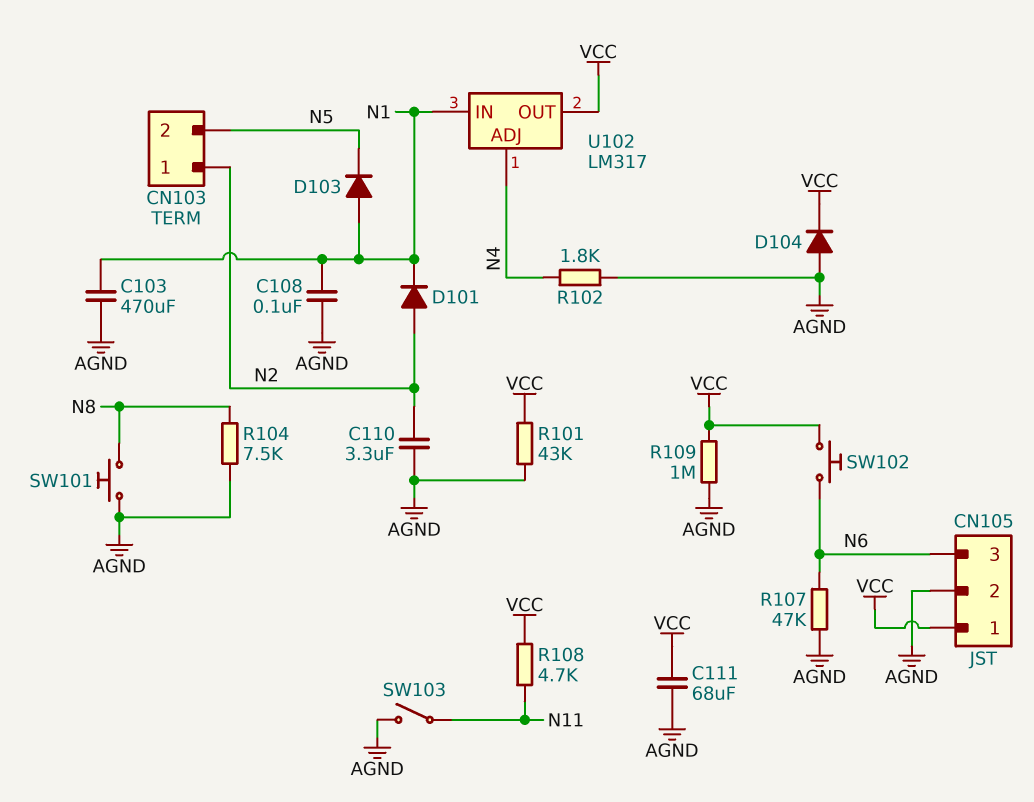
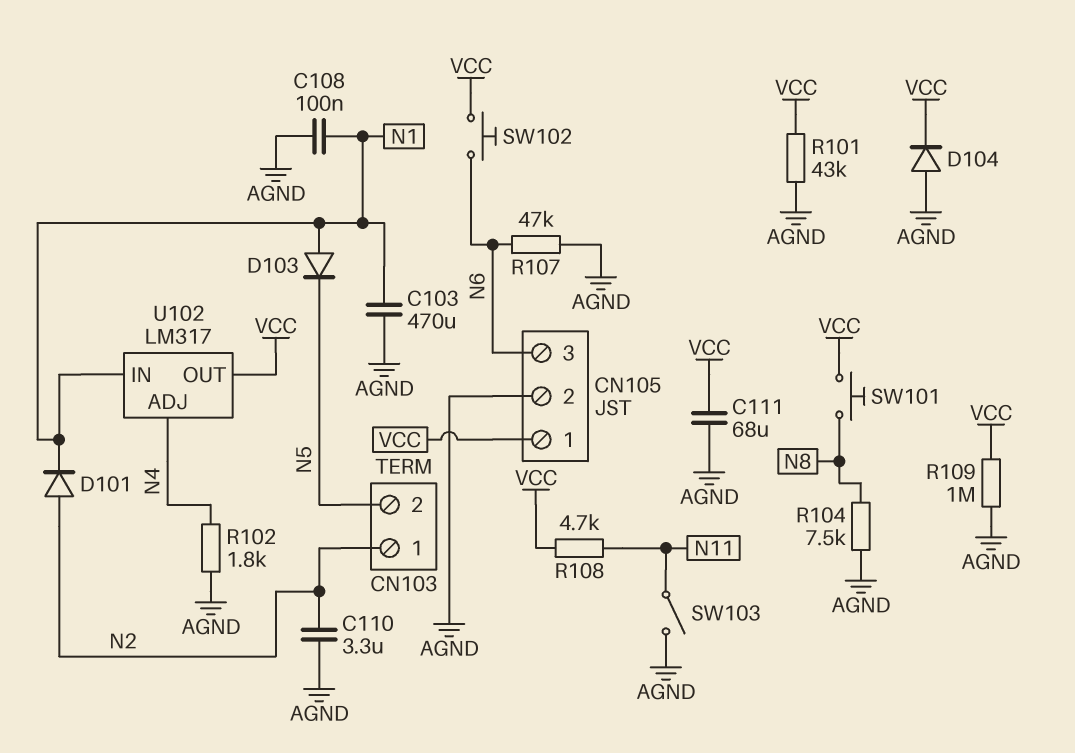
SW101: button (AGND, N8) -> button (N8, VCC)

